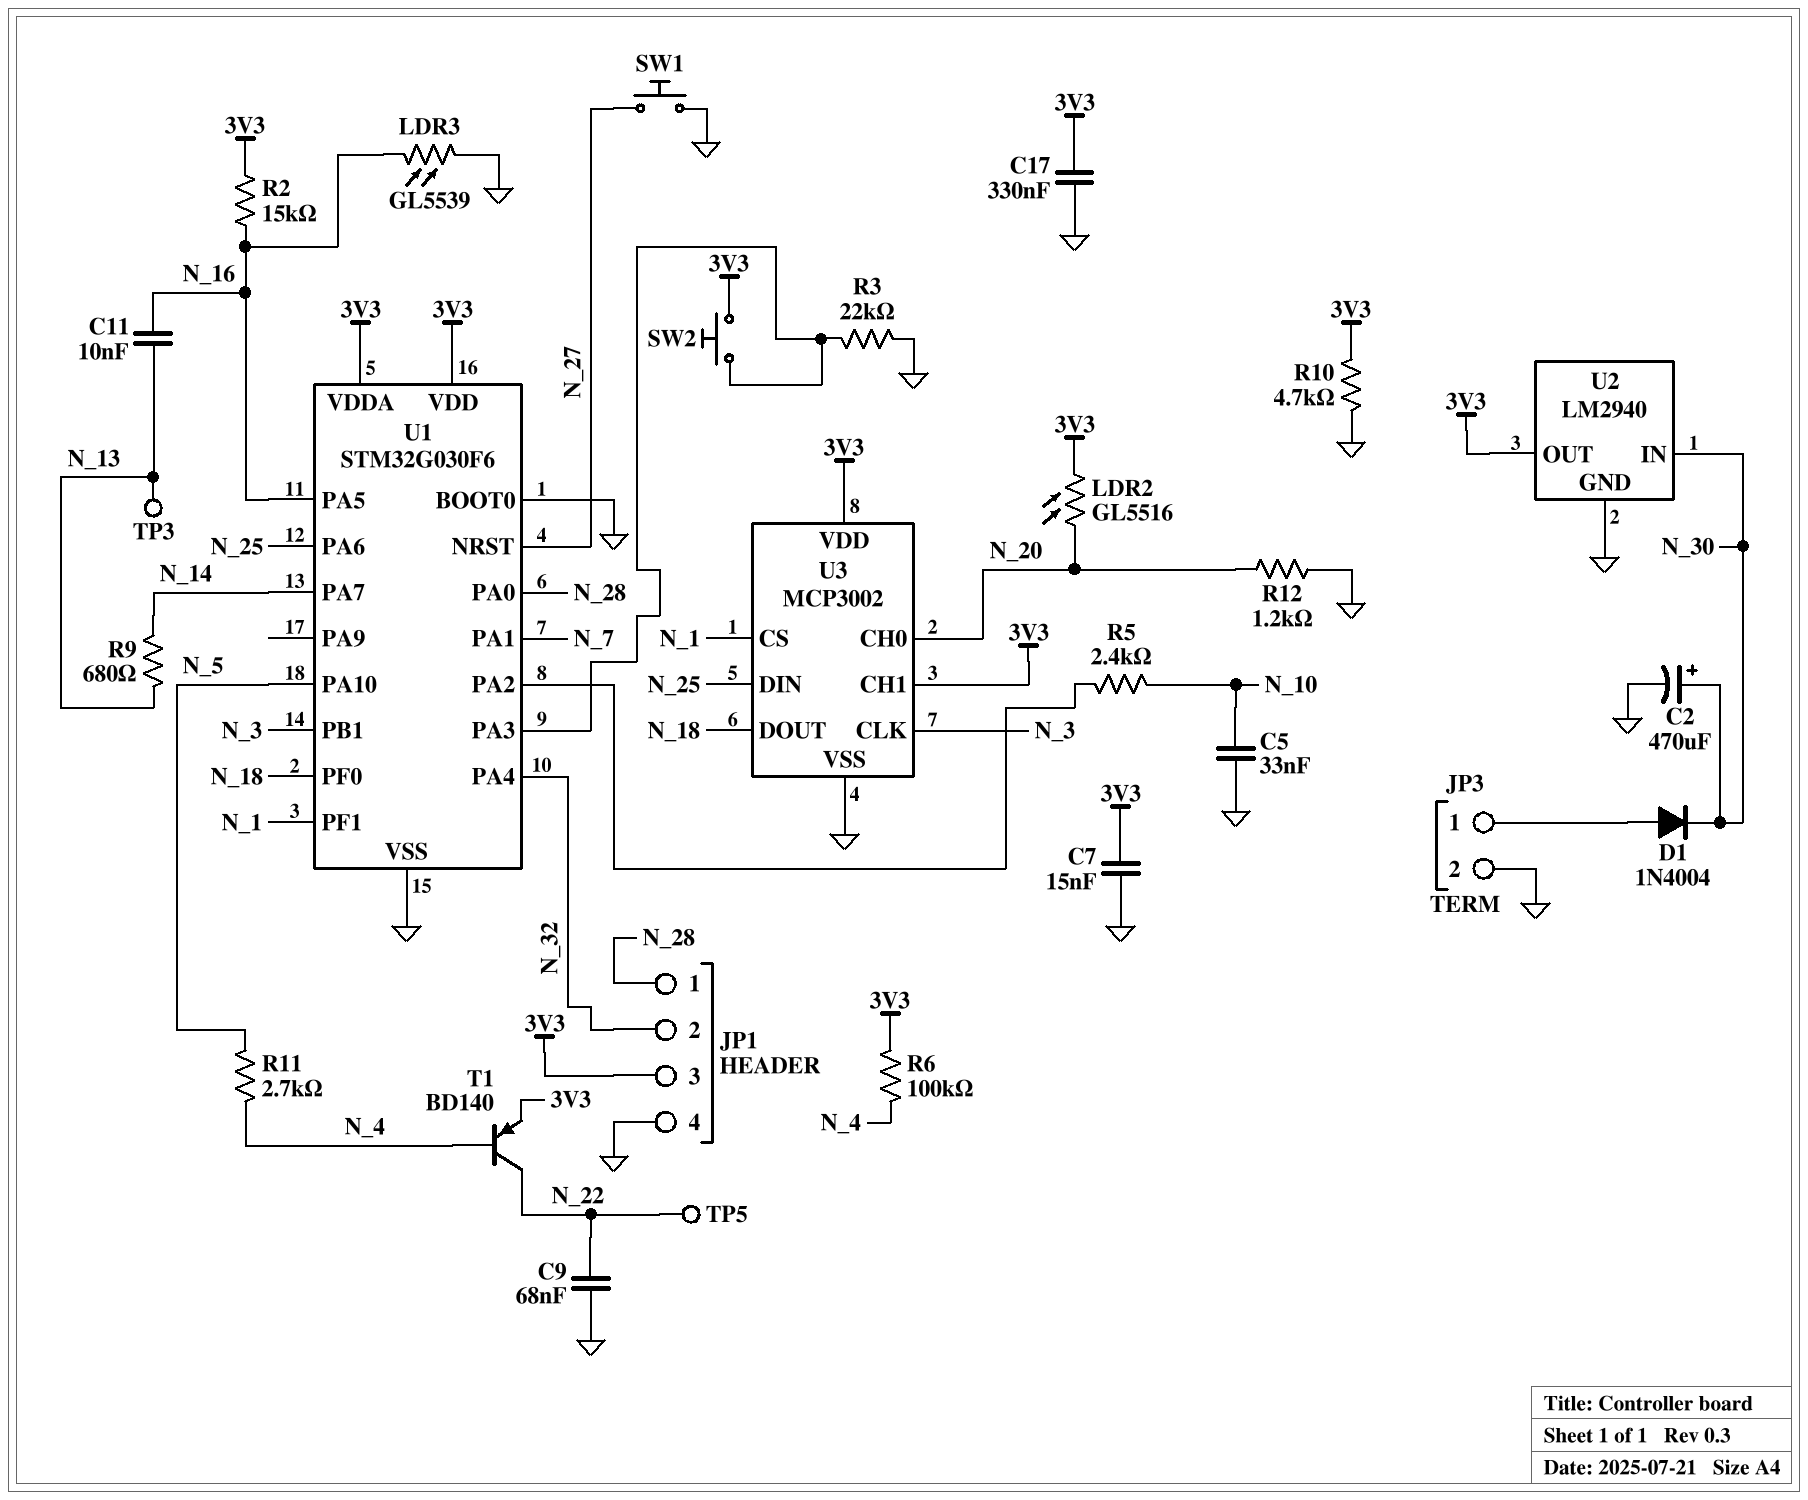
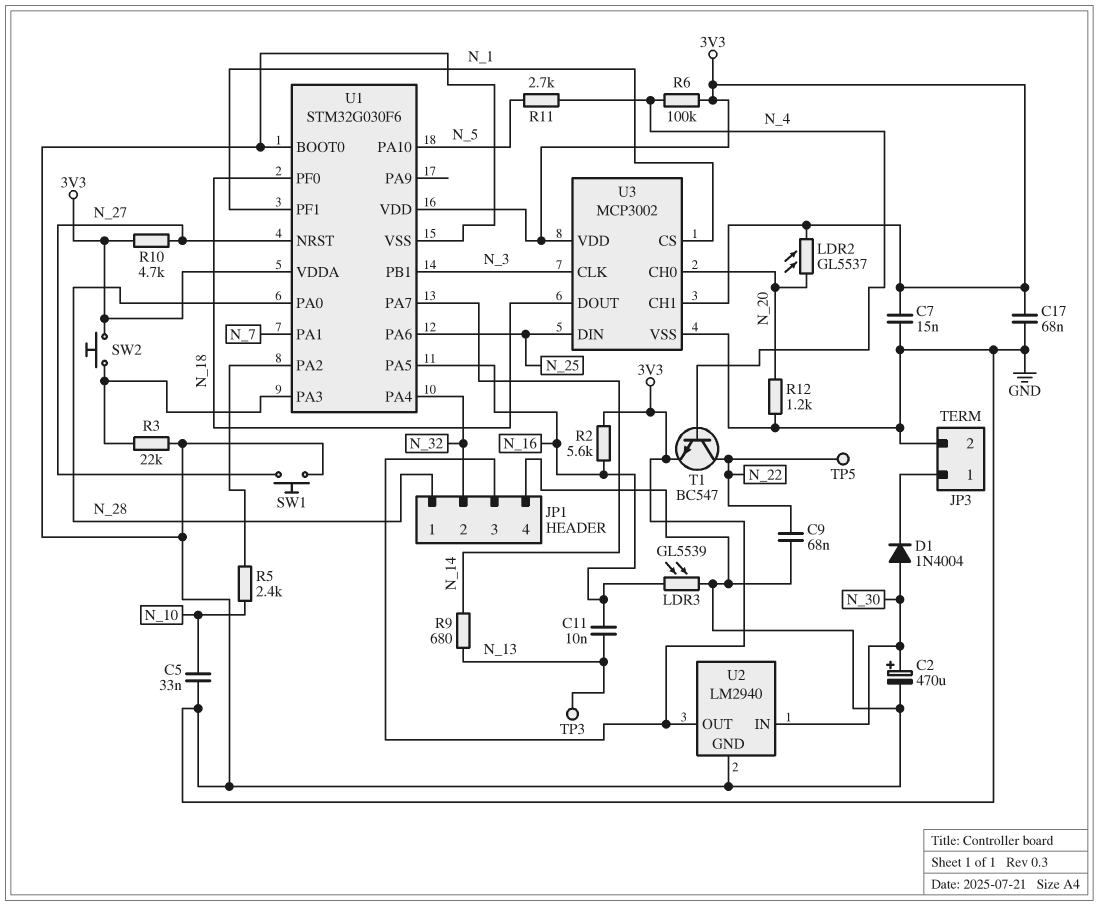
C17: 330nF (3V3, GND) -> 68nF (3V3, GND)
D1: diode 1N4004 (A JP3/1, K N_30) -> diode 1N4004 (A N_30, K JP3/1)
LDR2: GL5516 (3V3, N_20) -> GL5537 (3V3, N_20)
R2: 15k (3V3, N_16) -> 5.6k (3V3, N_16)
R10: 4.7k (3V3, GND) -> 4.7k (3V3, N_27)
T1: PNP BD140 (B N_4, C N_22, E 3V3) -> NPN BC547 (B N_4, C N_22, E 3V3)

